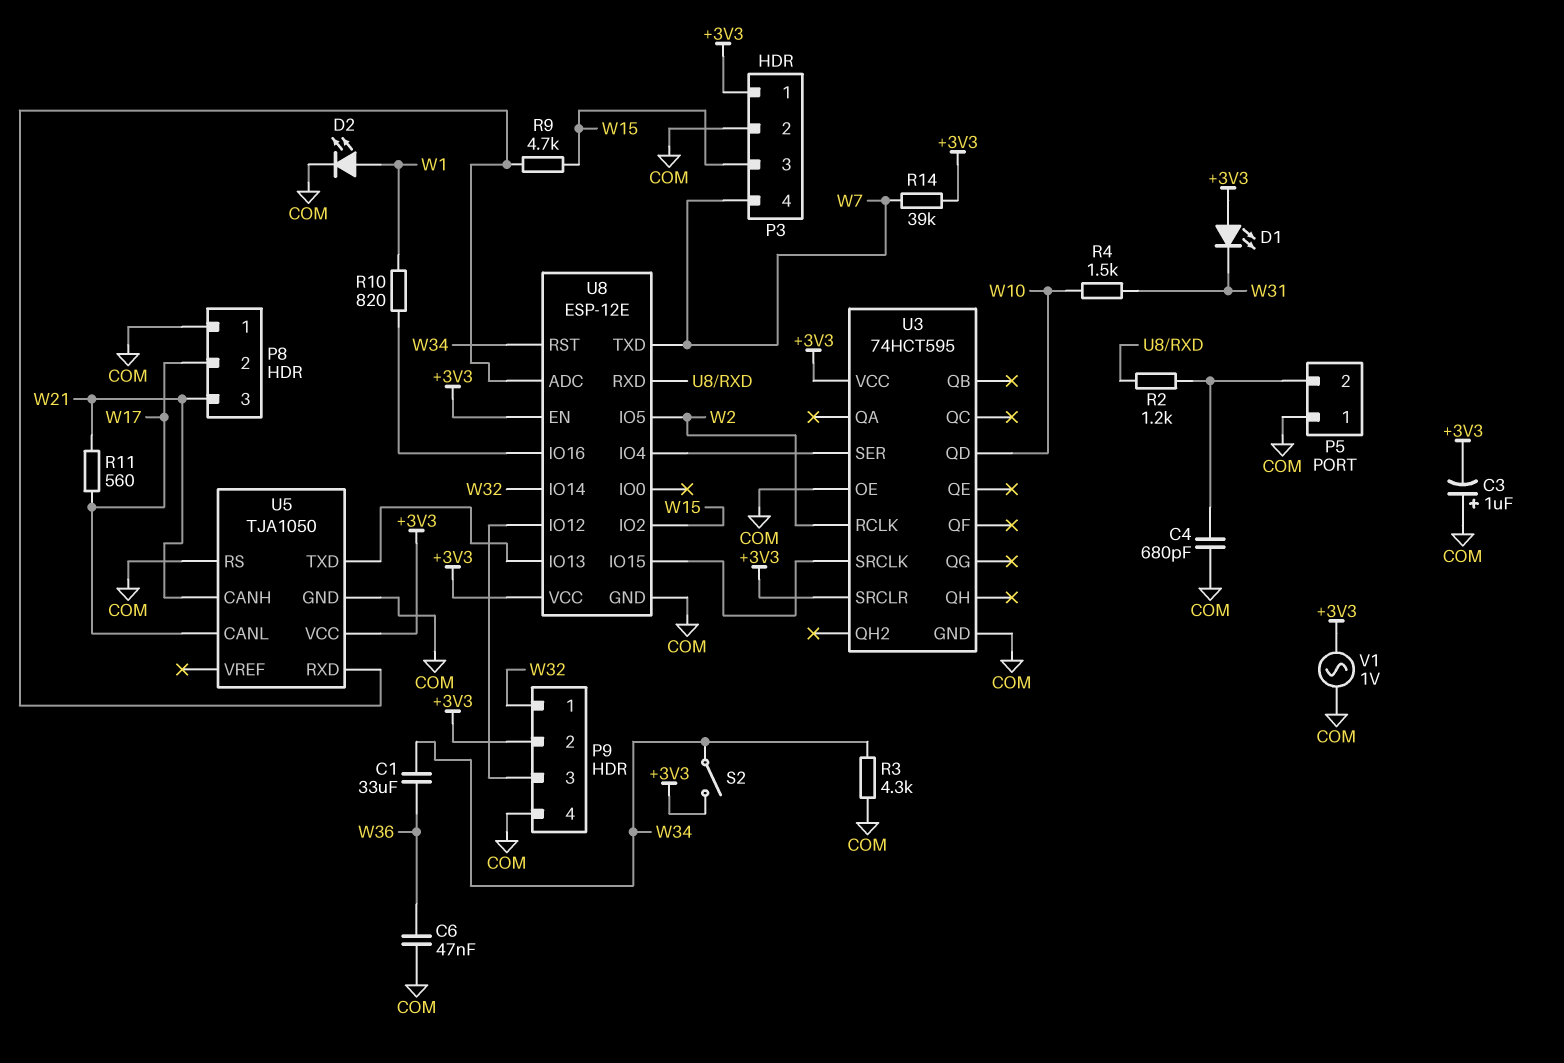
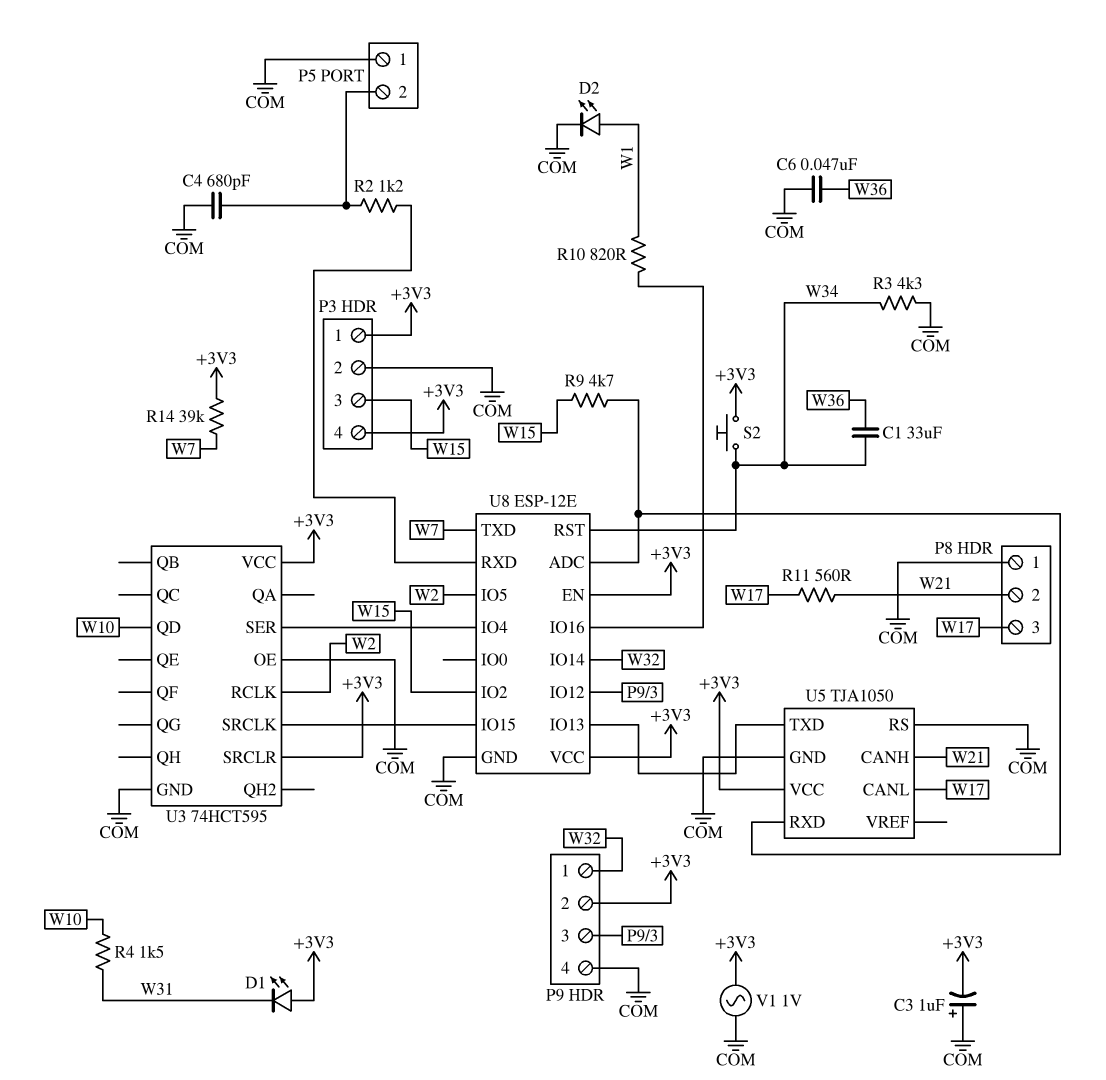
P3 pin 4: W7 -> +3V3
P8 pin 2: W17 -> W21
P8 pin 3: W21 -> W17
S2: switch (+3V3, W34) -> button (+3V3, W34)

